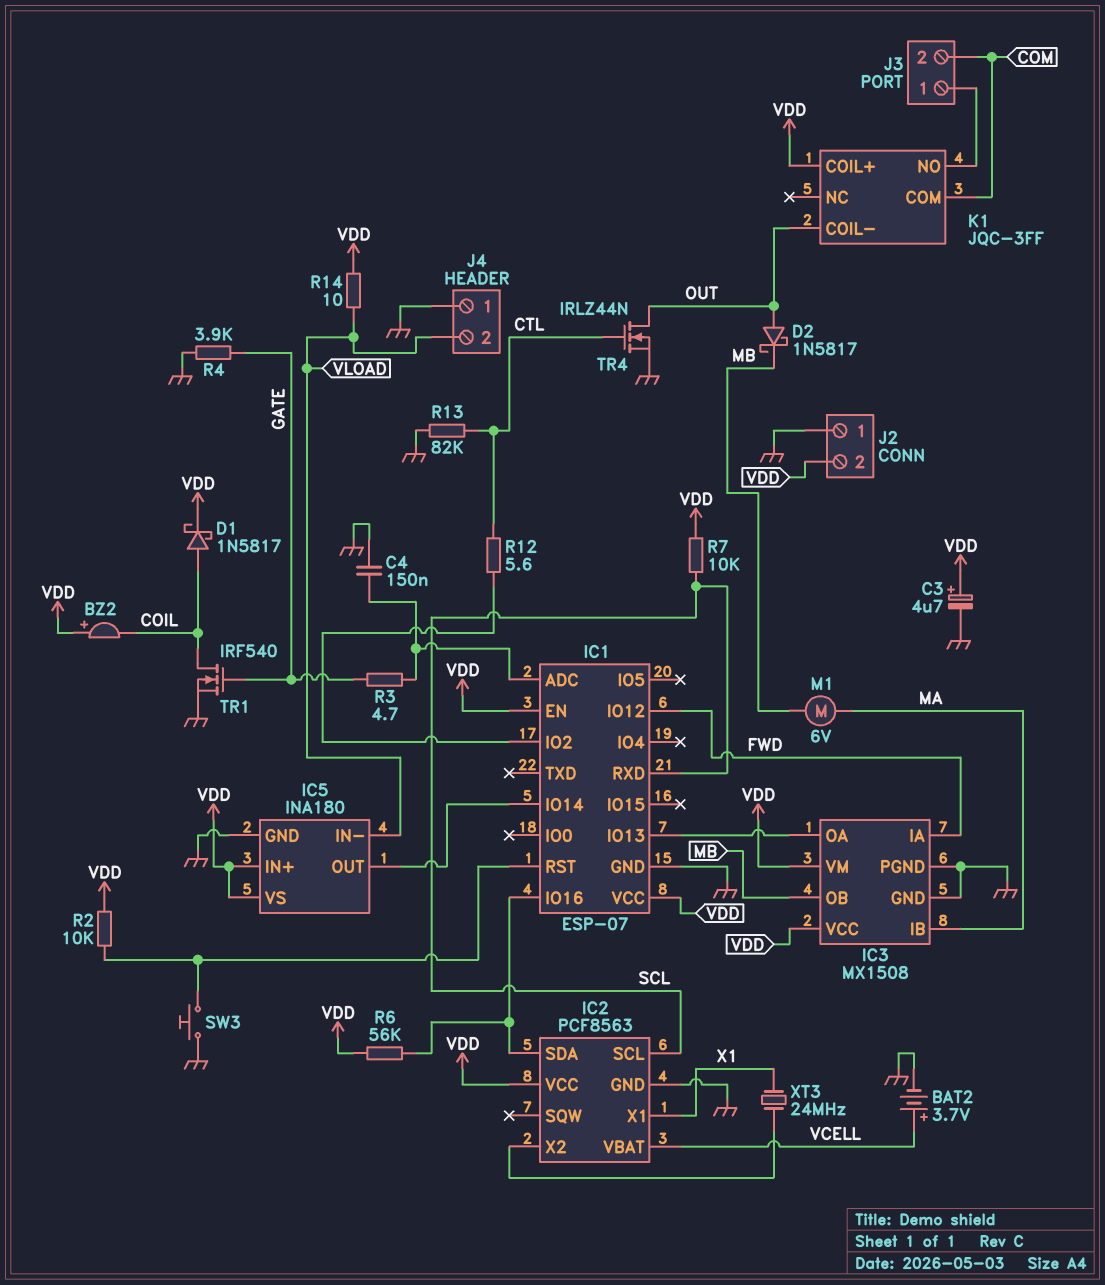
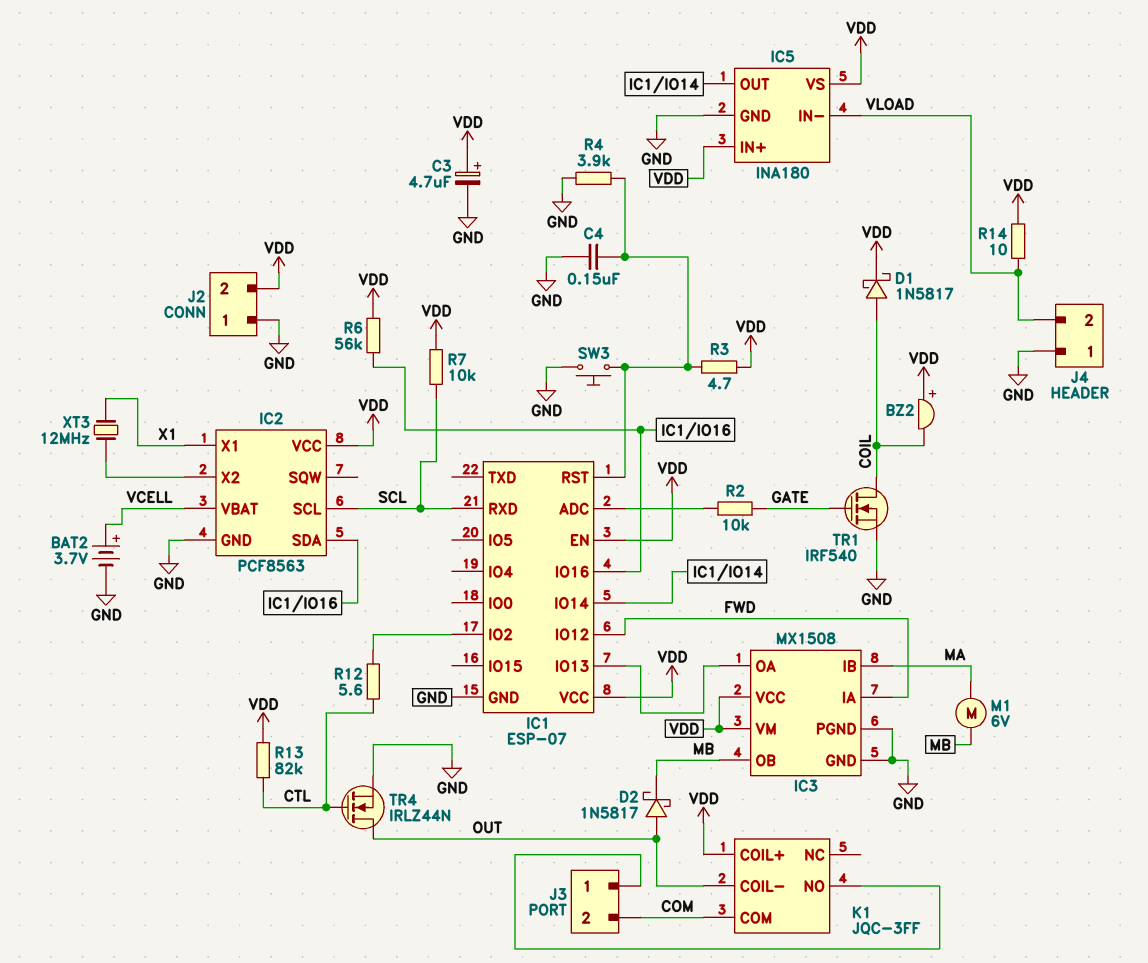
C4: 150nF (GND, IC1/ADC) -> 150nF (GND, IC1/RST)
R2: 10k (IC1/RST, VDD) -> 10k (GATE, IC1/ADC)
R3: 4.7 (GATE, IC1/ADC) -> 4.7 (IC1/RST, VDD)
R4: 3.9k (GATE, GND) -> 3.9k (GND, IC1/RST)
R13: 82k (CTL, GND) -> 82k (CTL, VDD)
XT3: 24MHz (IC2/X2, X1) -> 12MHz (IC2/X2, X1)

